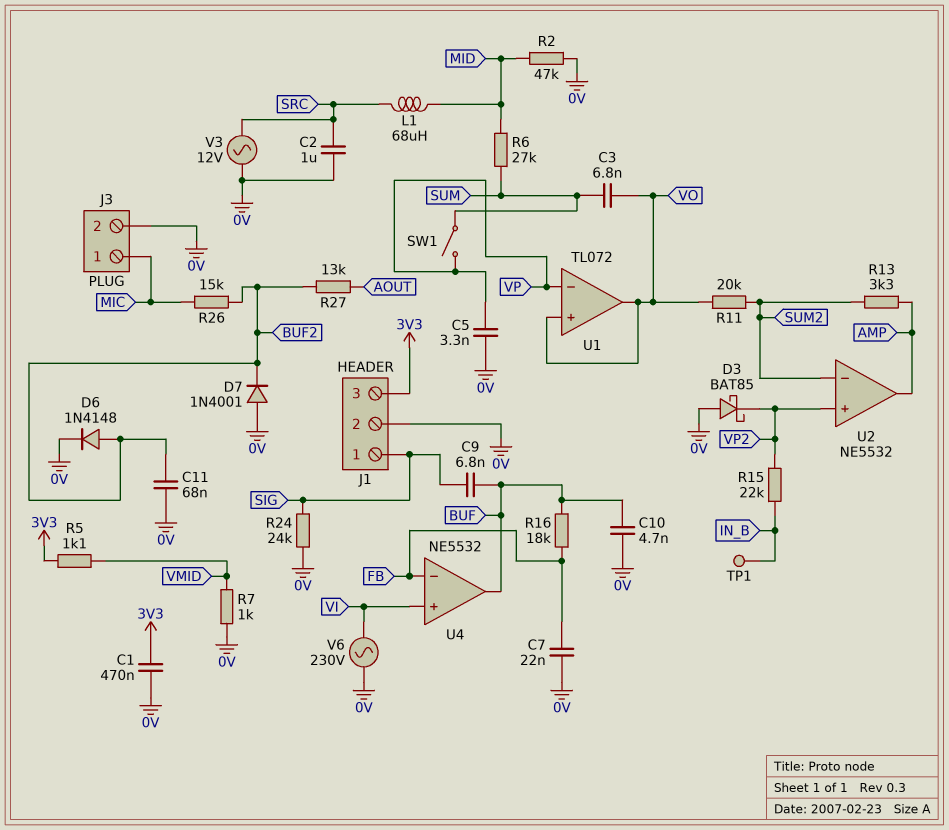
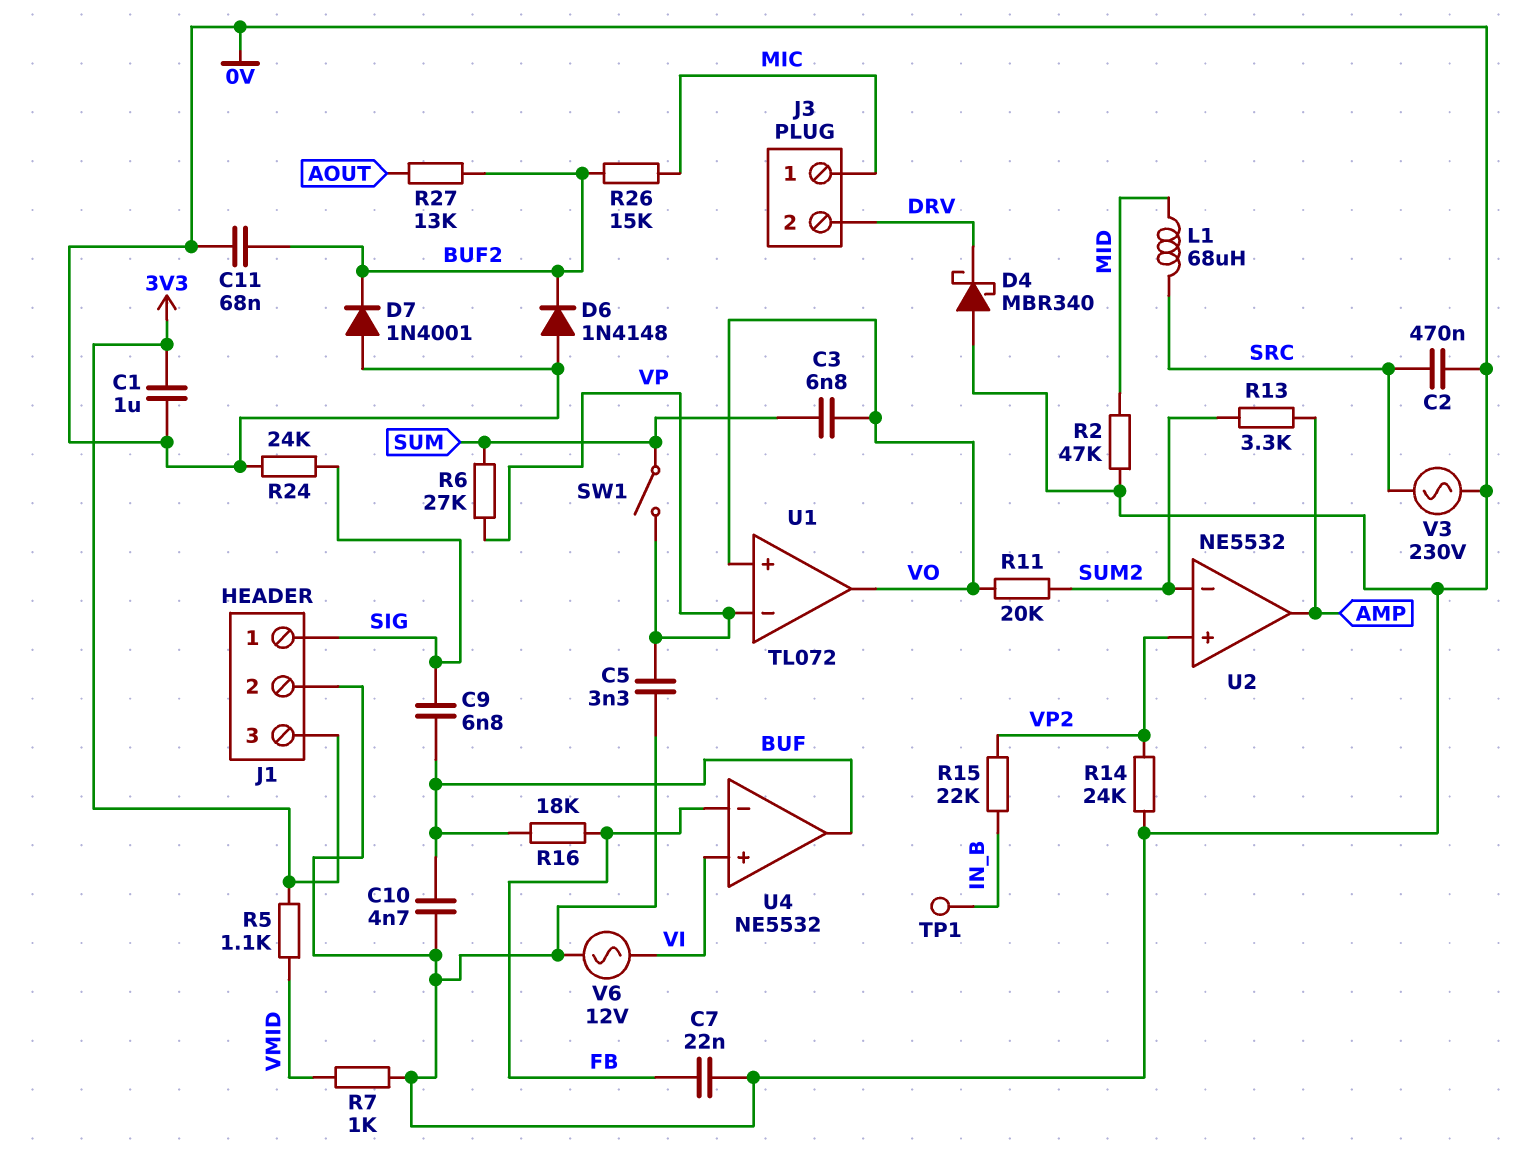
C1: 470nF (0V, 3V3) -> 1uF (0V, 3V3)
C2: 1uF (0V, SRC) -> 470nF (0V, SRC)
D3: schottky BAT85 (A 0V, K VP2) -> none
D4: none -> schottky MBR340 (A 0V, K DRV)
D6: diode 1N4148 (A BUF2, K 0V) -> diode 1N4148 (A 0V, K BUF2)
J3 pin 2: 0V -> DRV
R6: 27k (MID, SUM) -> 27k (SUM, VP)
R14: none -> 24k (0V, VP2)
V3: AC 12V (0V, SRC) -> AC 230V (0V, SRC)
V6: AC 230V (0V, VI) -> AC 12V (0V, VI)

